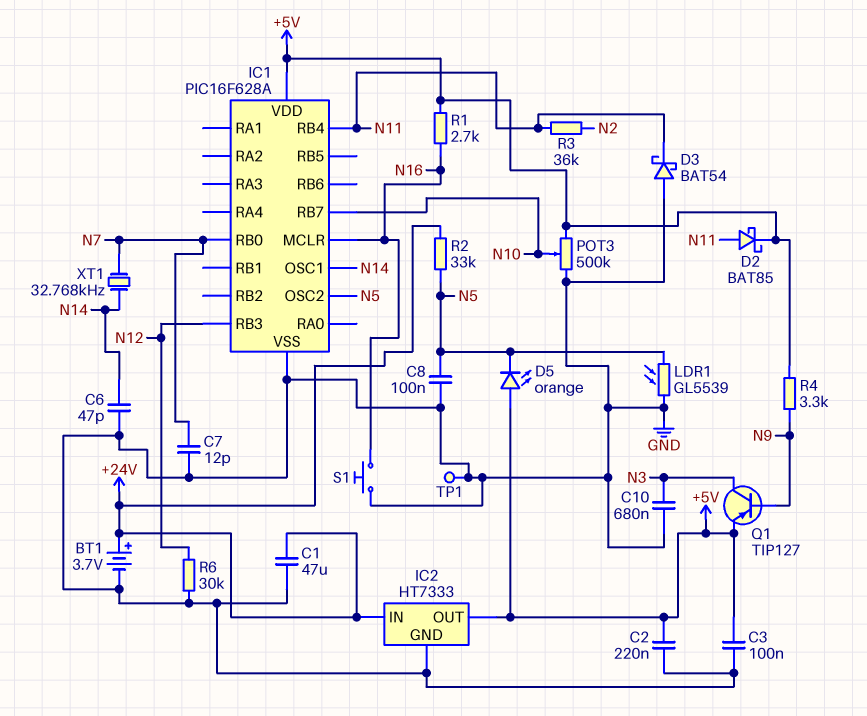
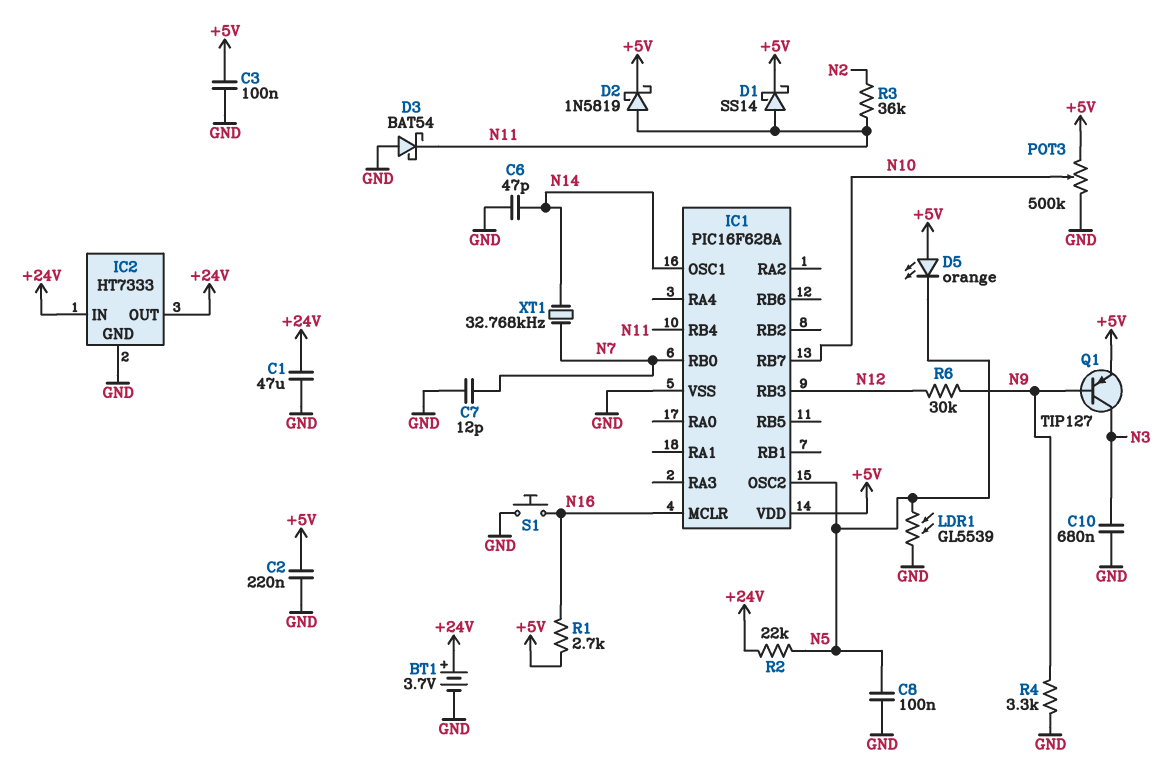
D1: none -> schottky SS14 (A N11, K +5V)
D2: schottky BAT85 (A N11, K +5V) -> schottky 1N5819 (A N11, K +5V)
IC2 pin OUT: +5V -> +24V
R2: 33k (+24V, N5) -> 22k (+24V, N5)
R4: 3.3k (+5V, N9) -> 3.3k (GND, N9)
R6: 30k (GND, N12) -> 30k (N9, N12)
TP1: test point (GND) -> none

